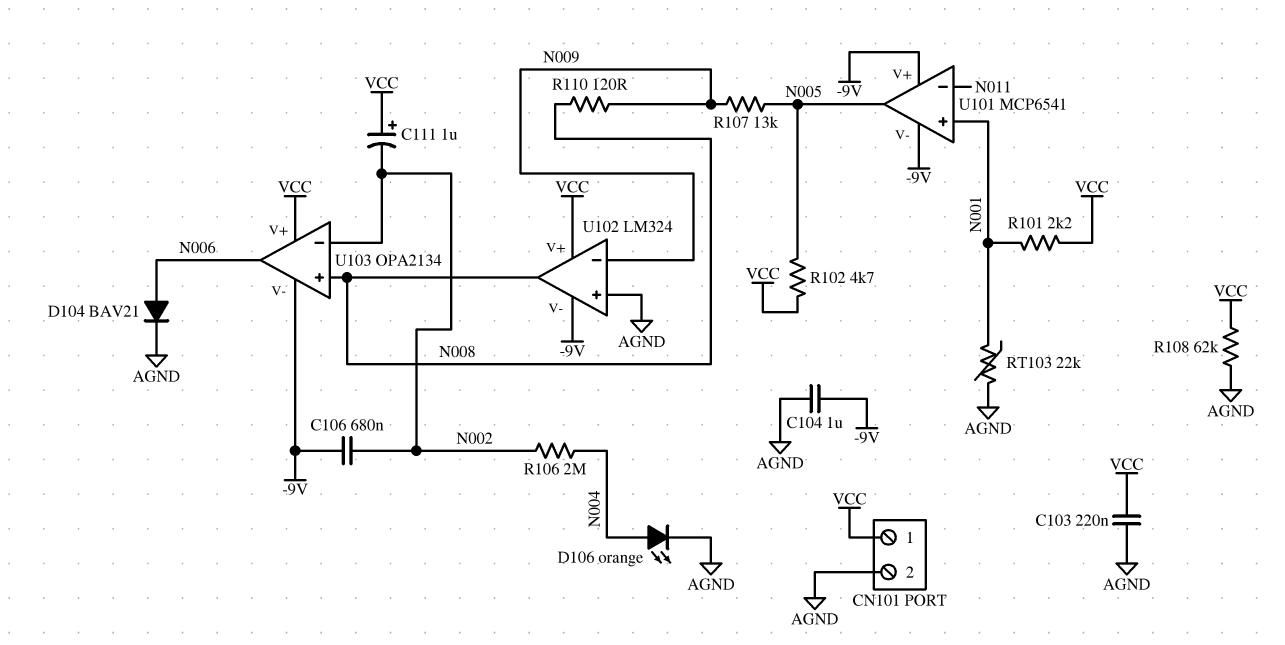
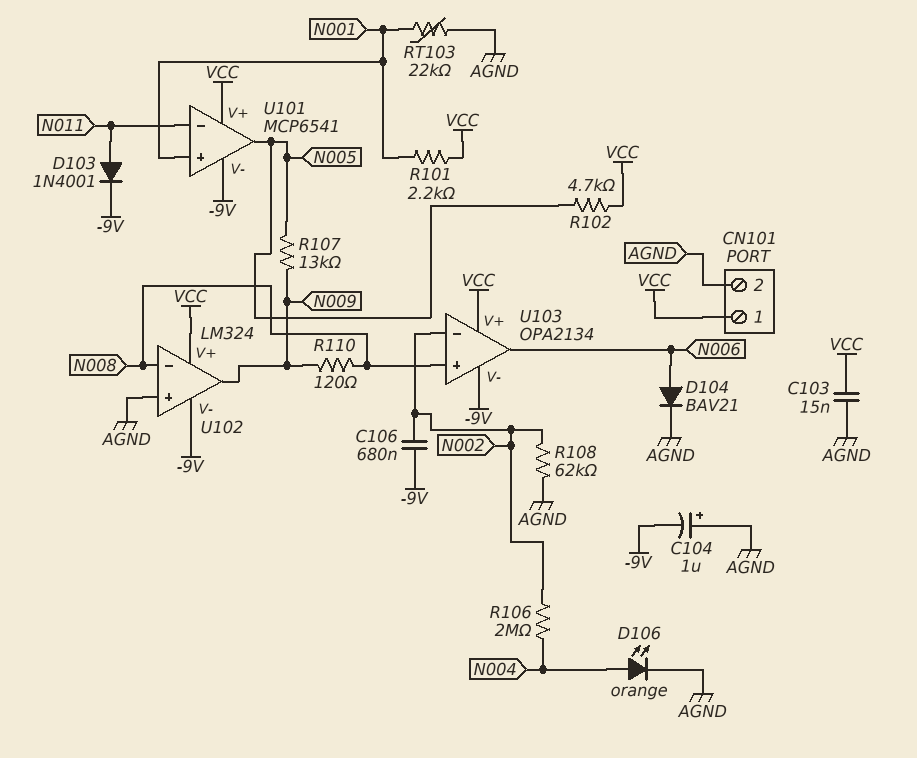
C103: 220nF (AGND, VCC) -> 15nF (AGND, VCC)
C104: 1uF (-9V, AGND) -> 1uF (plus AGND, minus -9V)
C111: 1uF (plus VCC, minus N002) -> none
D103: none -> diode 1N4001 (A N011, K -9V)
R108: 62k (AGND, VCC) -> 62k (AGND, N002)
U101 pin V+: -9V -> VCC
U102 pin in-: N009 -> N008
U102 pin out: N008 -> N009

